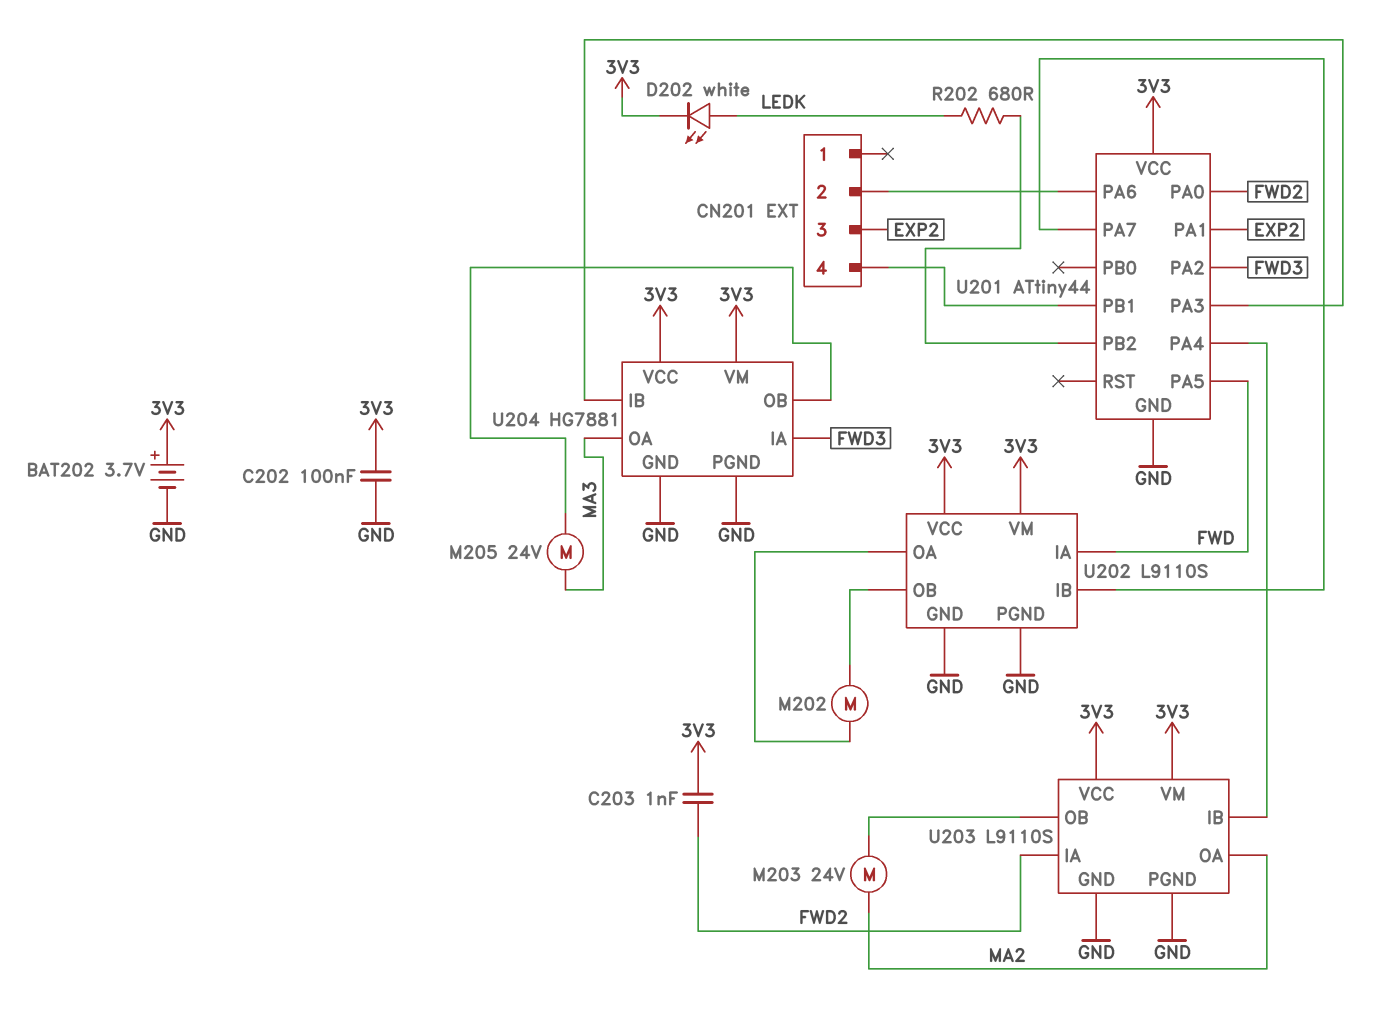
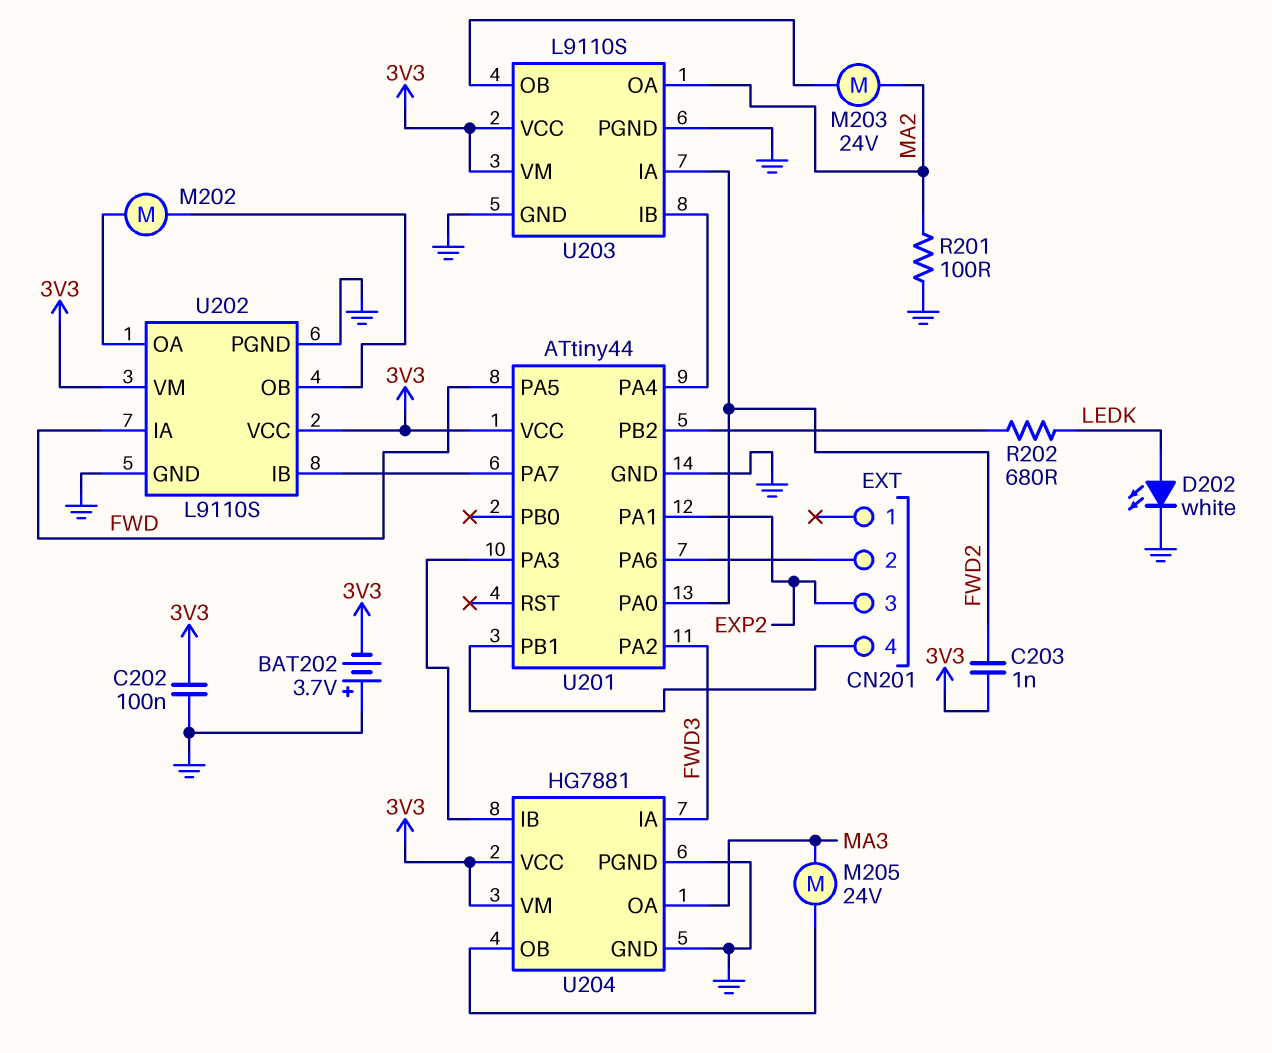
BAT202: 3.7V (plus 3V3, minus GND) -> 3.7V (plus GND, minus 3V3)
D202: LED white (A LEDK, K 3V3) -> LED white (A LEDK, K GND)
R201: none -> 100 (GND, MA2)

